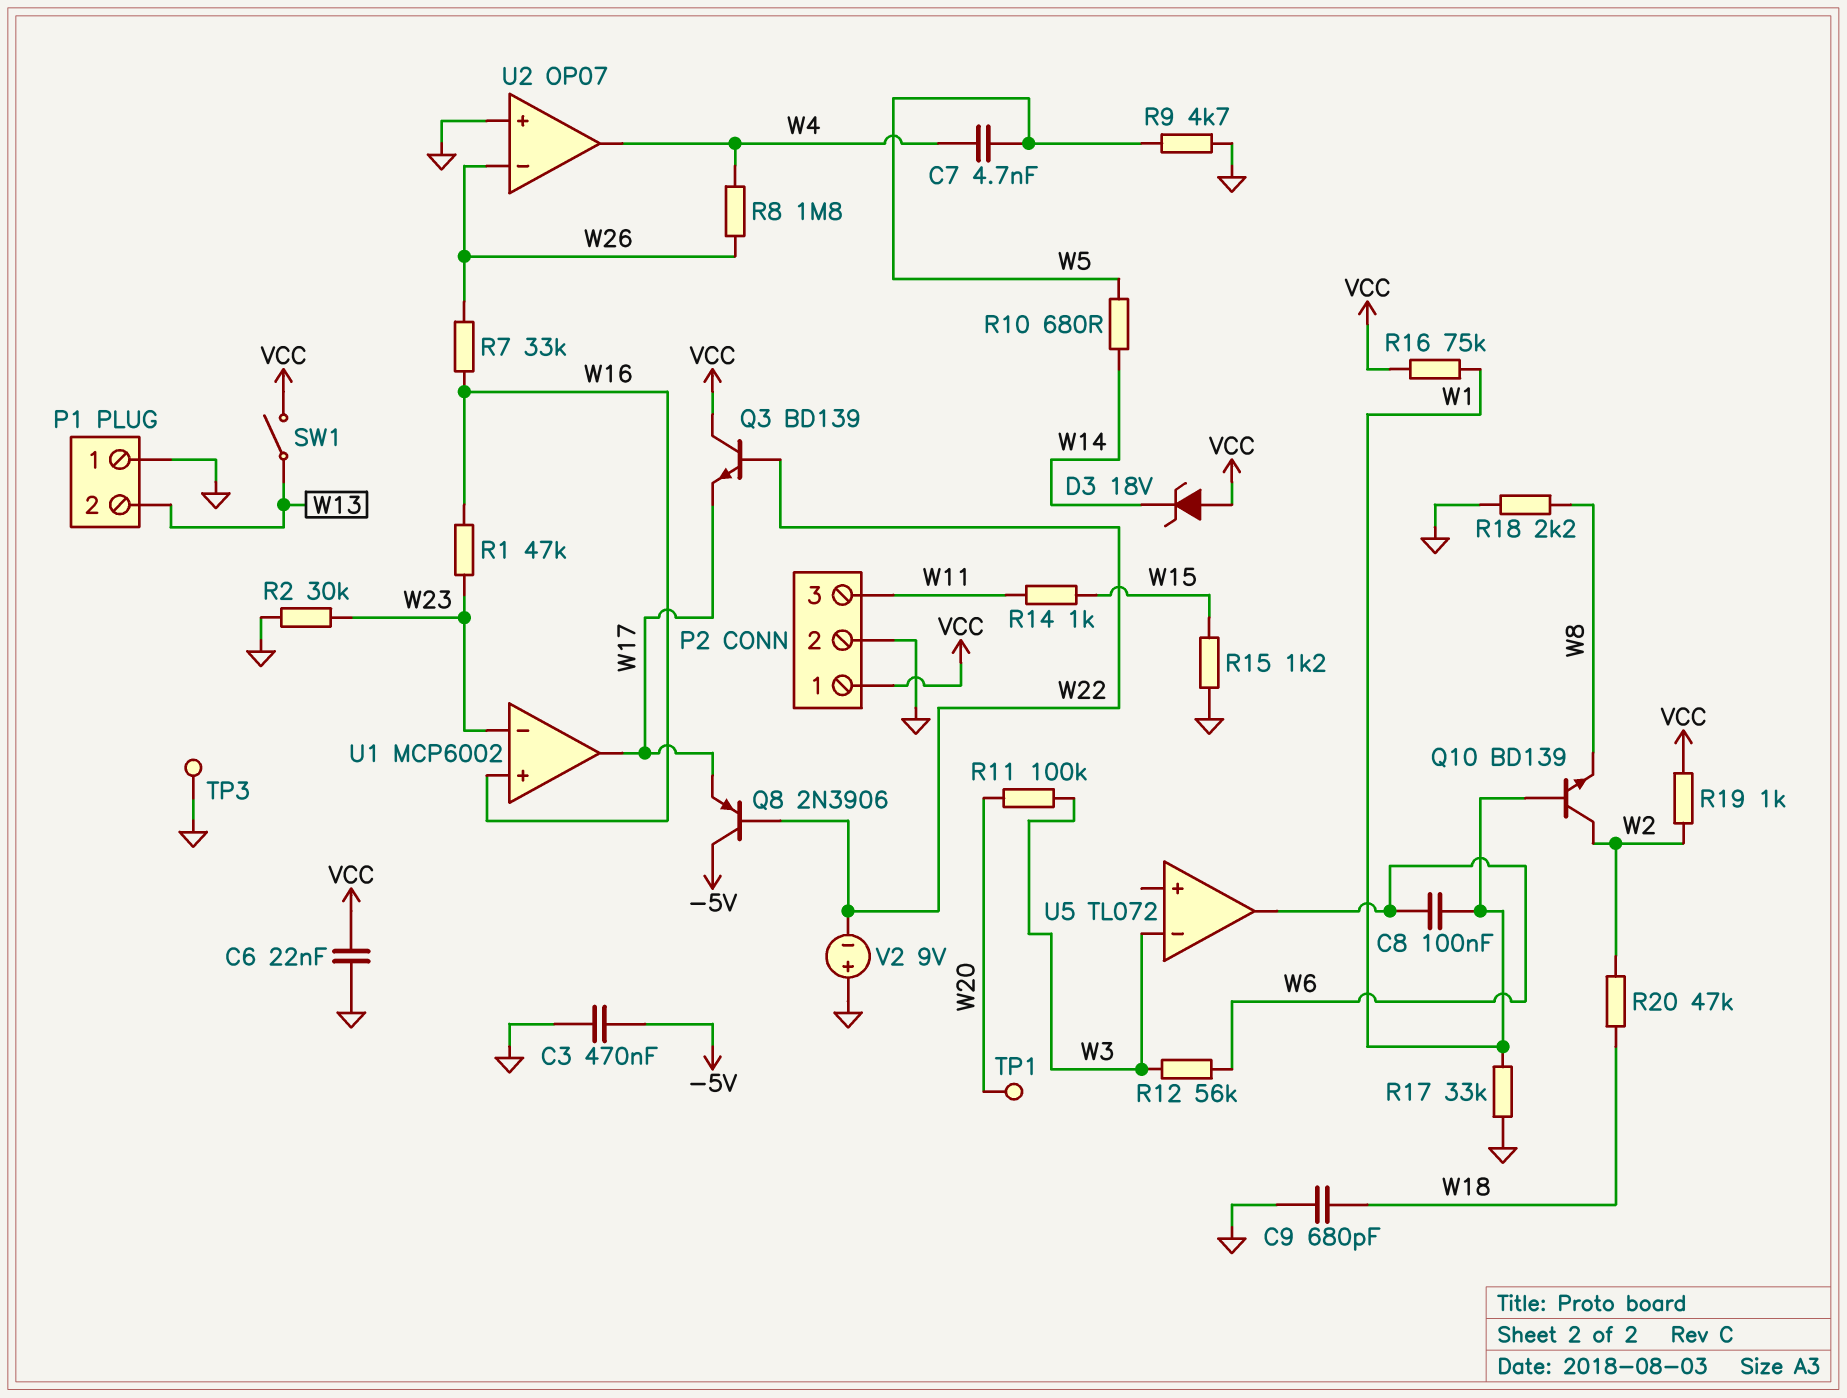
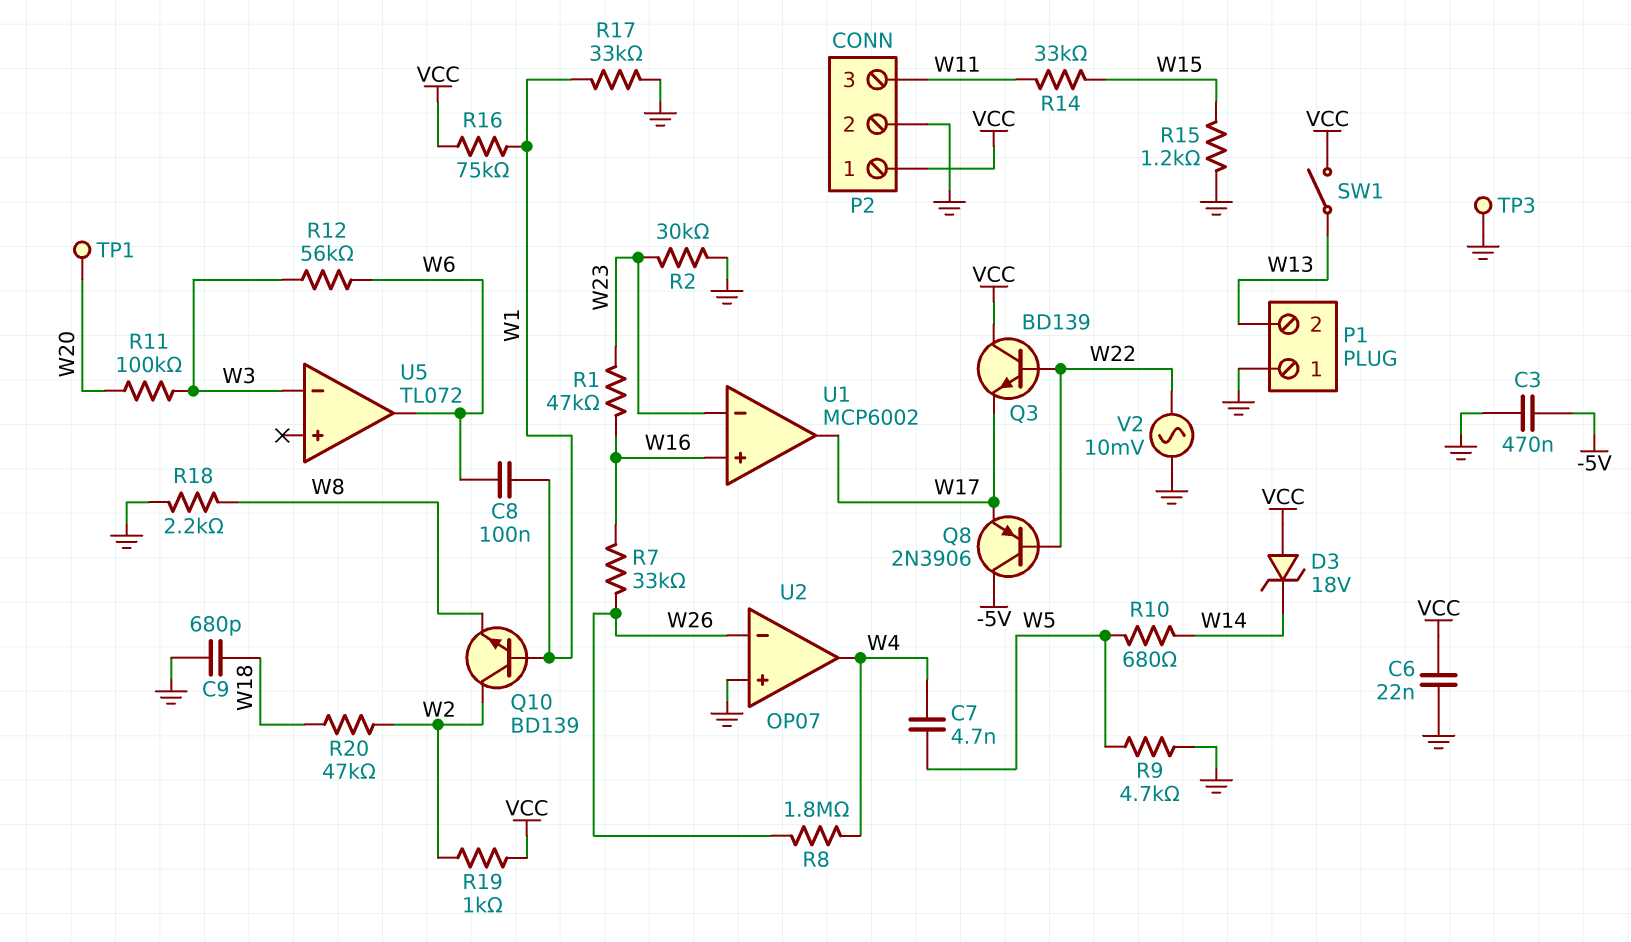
R14: 1k (W11, W15) -> 33k (W11, W15)
V2: 9V (plus GND, minus W22) -> AC 10mV (GND, W22)

